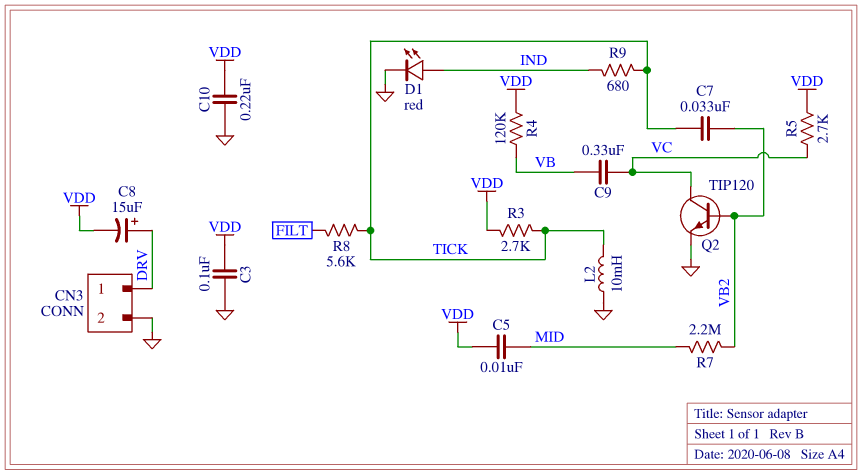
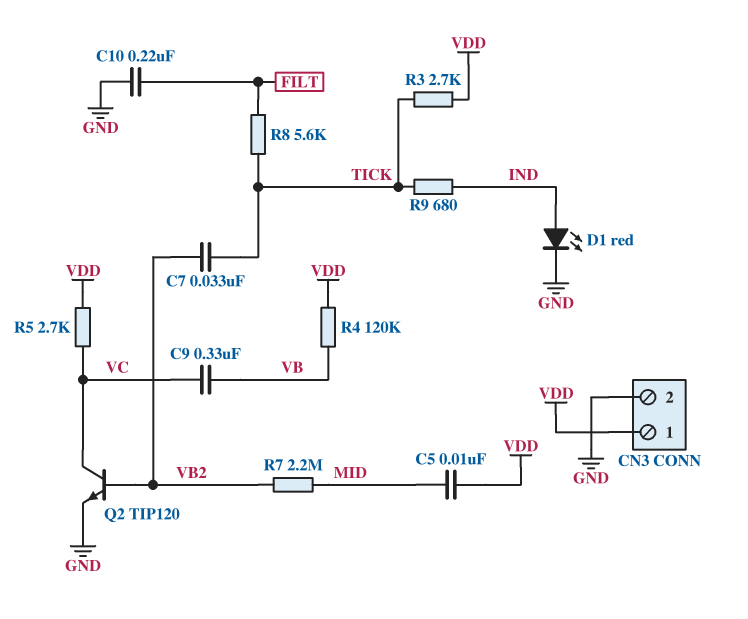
C3: 100nF (GND, VDD) -> none
C8: 15uF (plus DRV, minus VDD) -> none
C10: 220nF (GND, VDD) -> 220nF (FILT, GND)
CN3 pin 1: DRV -> VDD
L2: 10mH (GND, TICK) -> none

